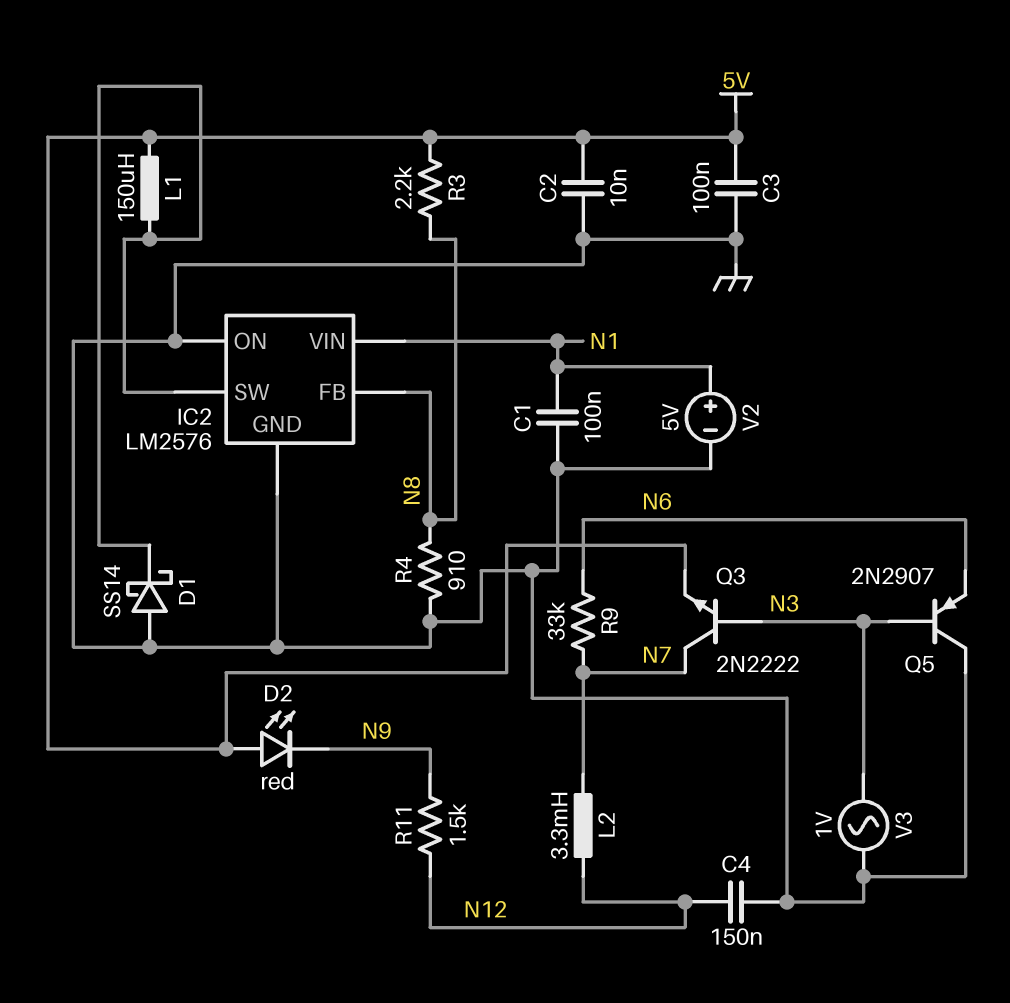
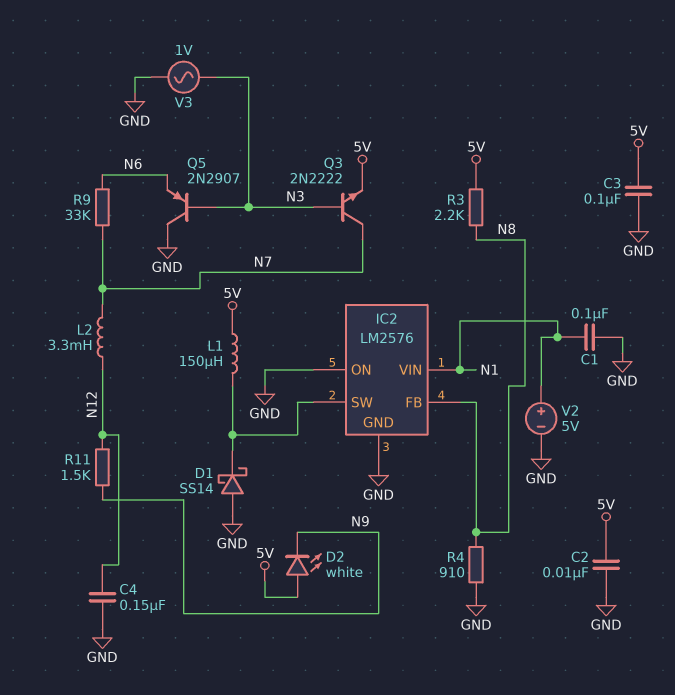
D2: LED red (A 5V, K N9) -> LED white (A 5V, K N9)

